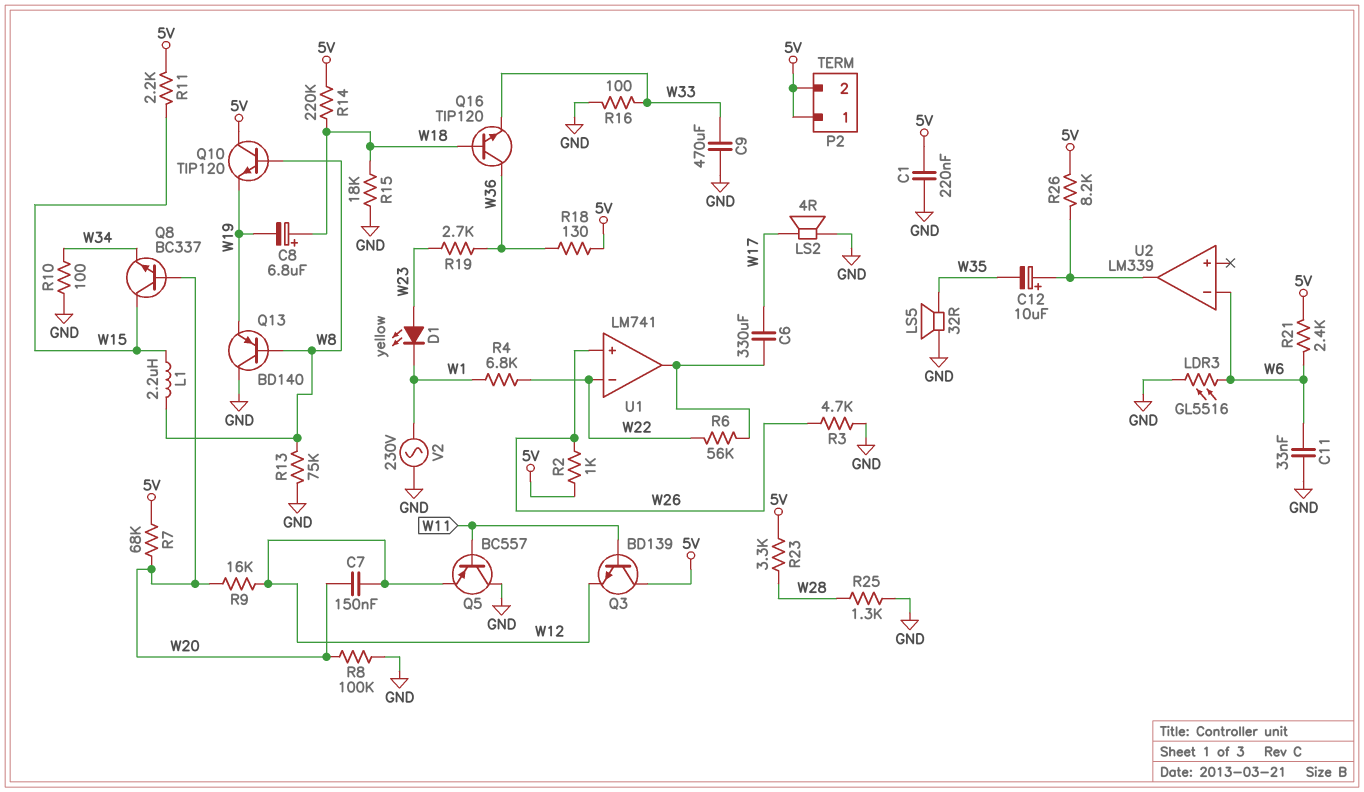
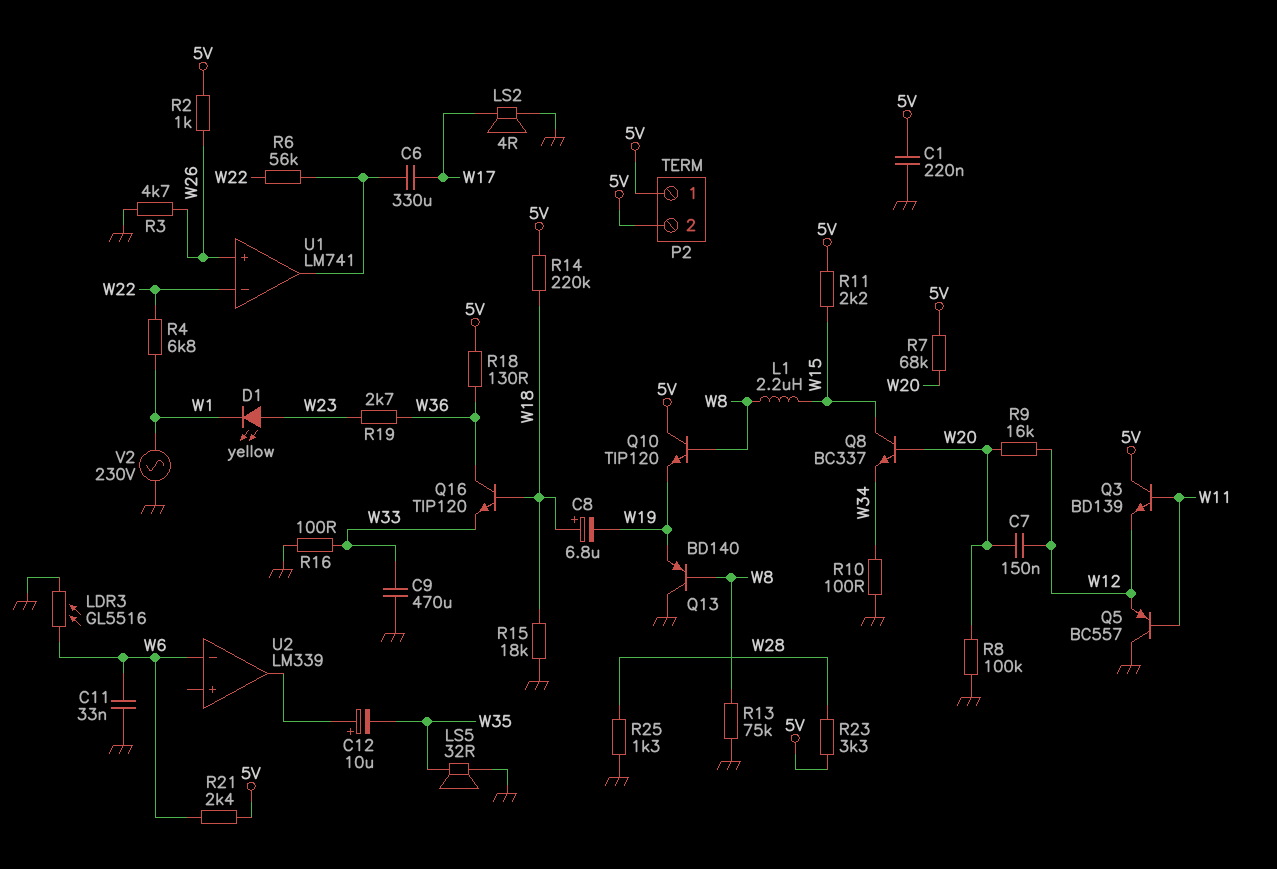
R26: 8.2k (5V, U2/out) -> none

